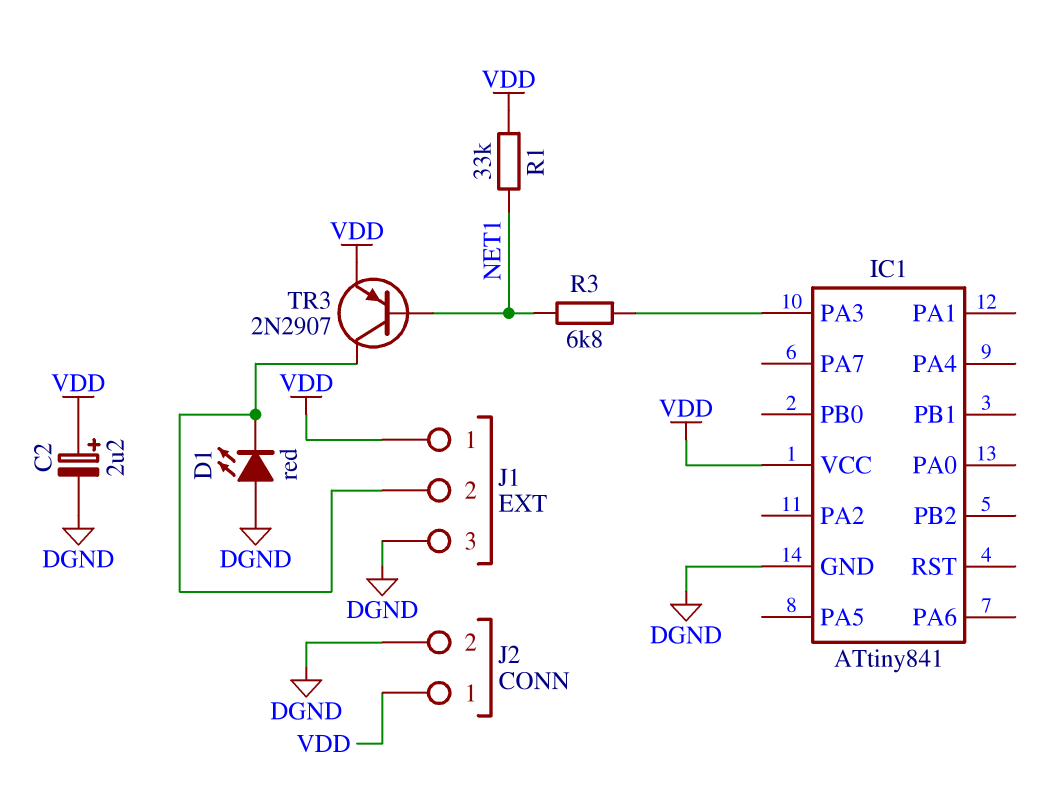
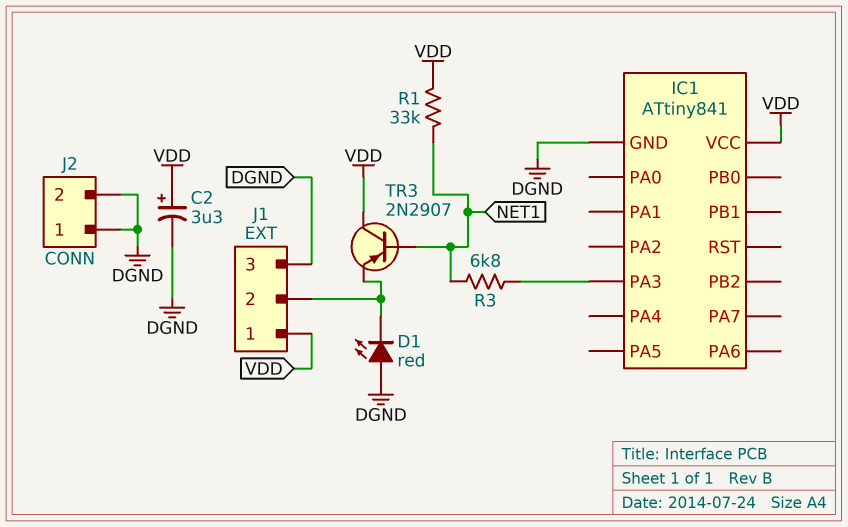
C2: 2.2uF (plus VDD, minus DGND) -> 3.3uF (plus VDD, minus DGND)
J2 pin 1: VDD -> DGND
TR3: PNP 2N2907 (B NET1, C J1/2, E VDD) -> PNP 2N2907 (B NET1, C VDD, E J1/2)

